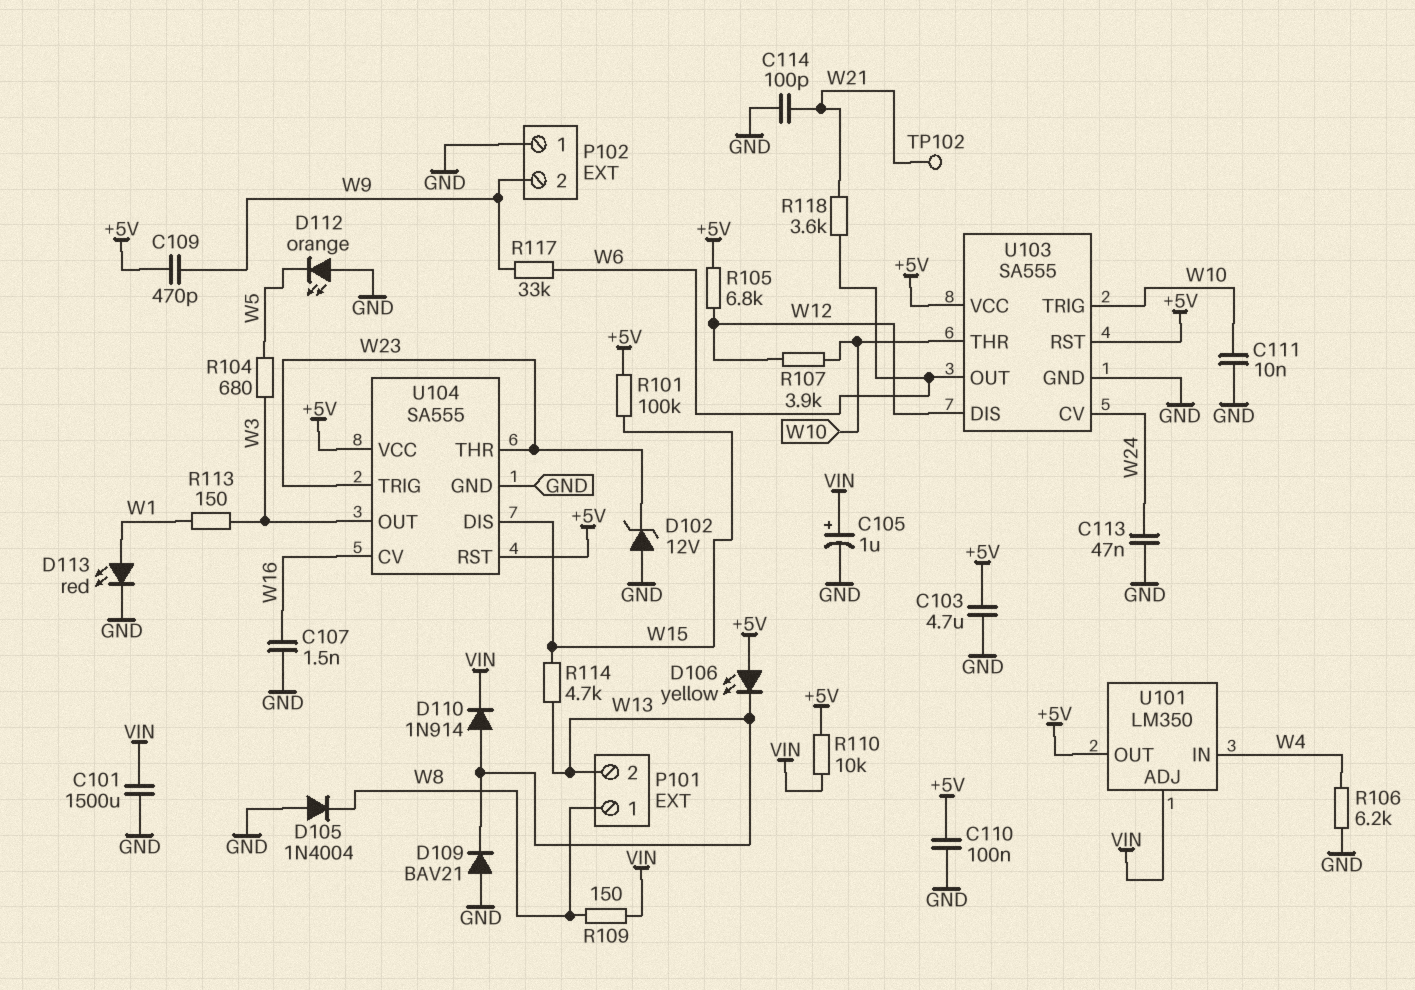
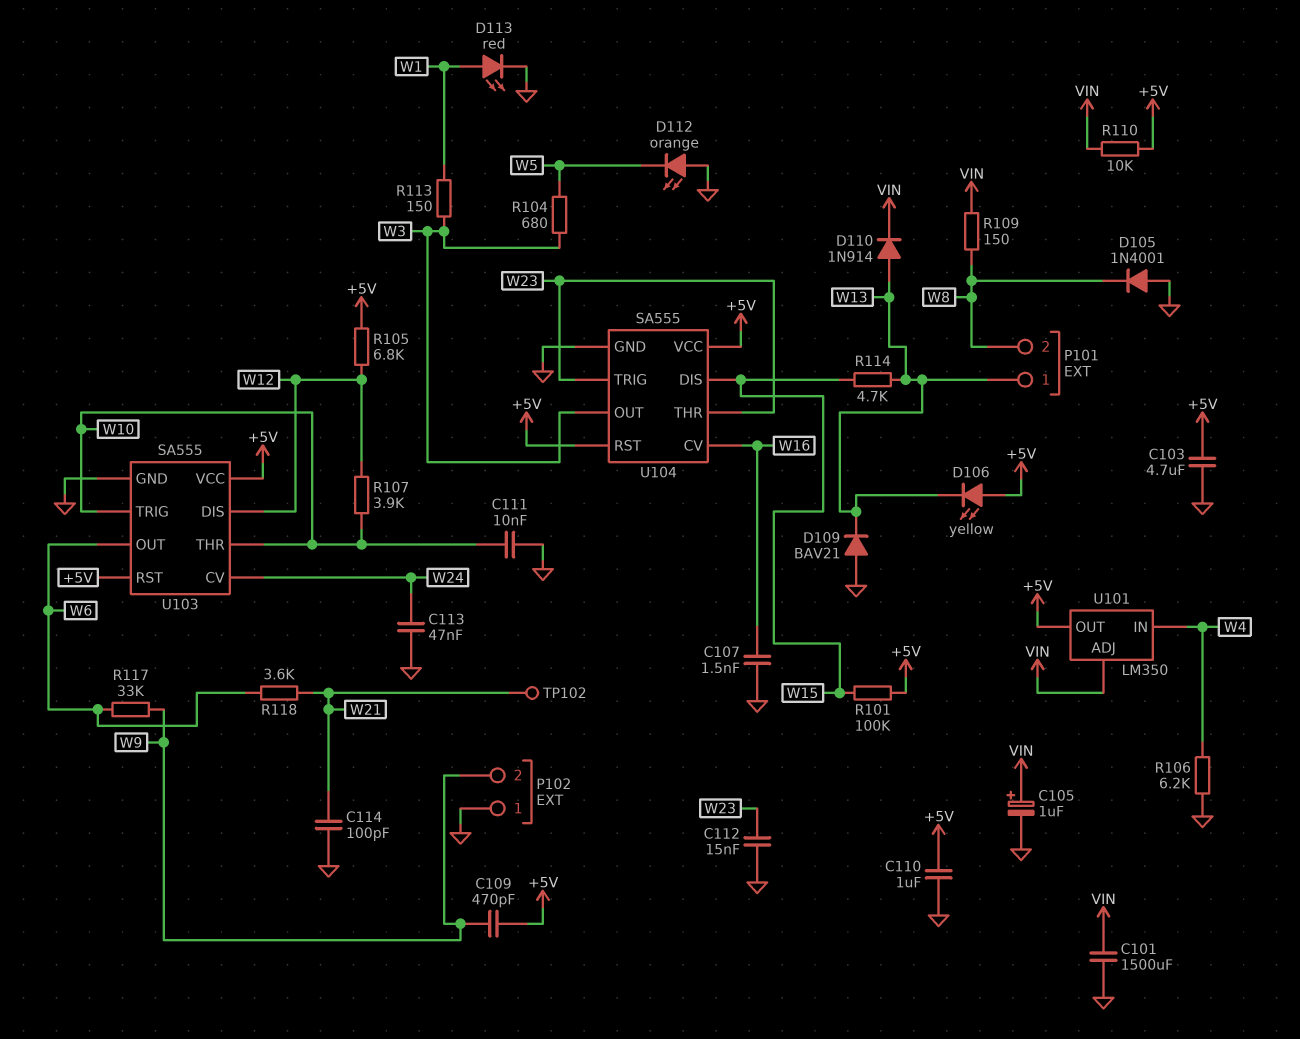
C110: 100nF (+5V, GND) -> 1uF (+5V, GND)
C112: none -> 15nF (GND, W23)
D102: zener 12V (A GND, K W23) -> none
D105: diode 1N4004 (A GND, K W8) -> diode 1N4001 (A GND, K W8)
P101 pin 1: W8 -> W13
P101 pin 2: W13 -> W8

